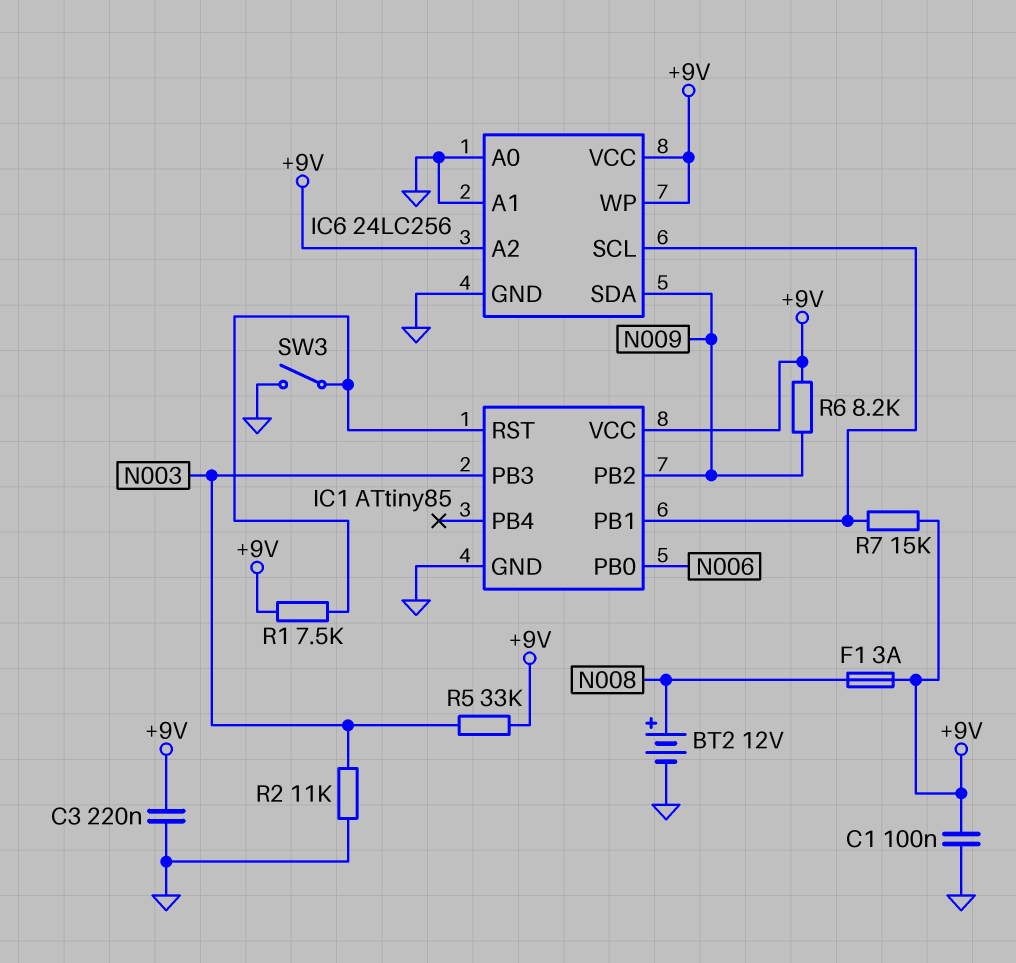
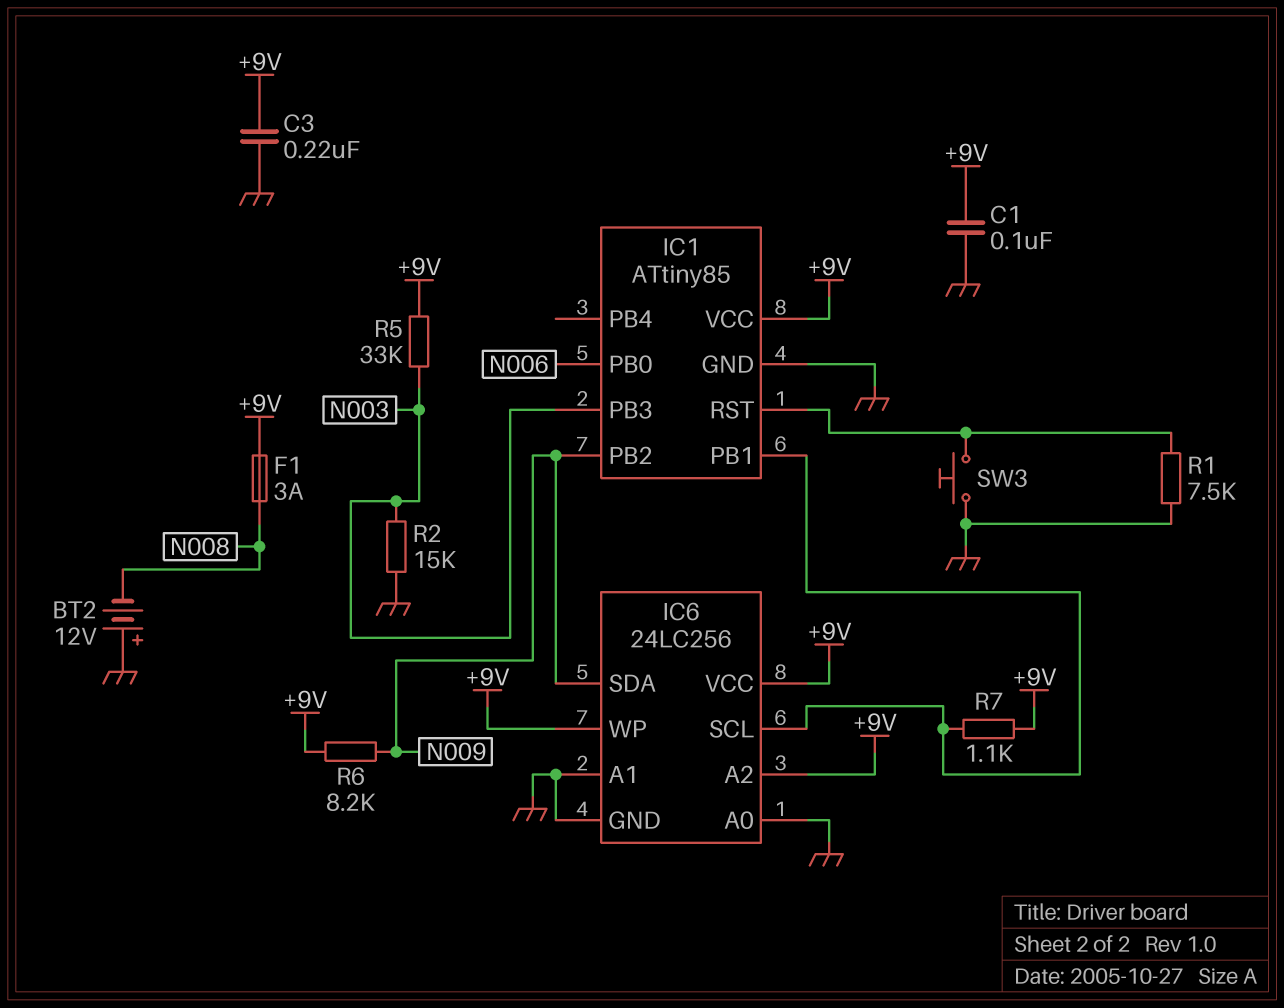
BT2: 12V (plus N008, minus GND) -> 12V (plus GND, minus N008)
R1: 7.5k (+9V, IC1/RST) -> 7.5k (GND, IC1/RST)
R2: 11k (GND, N003) -> 15k (GND, N003)
R7: 15k (+9V, IC1/PB1) -> 1.1k (+9V, IC1/PB1)
SW3: switch (GND, IC1/RST) -> button (GND, IC1/RST)

